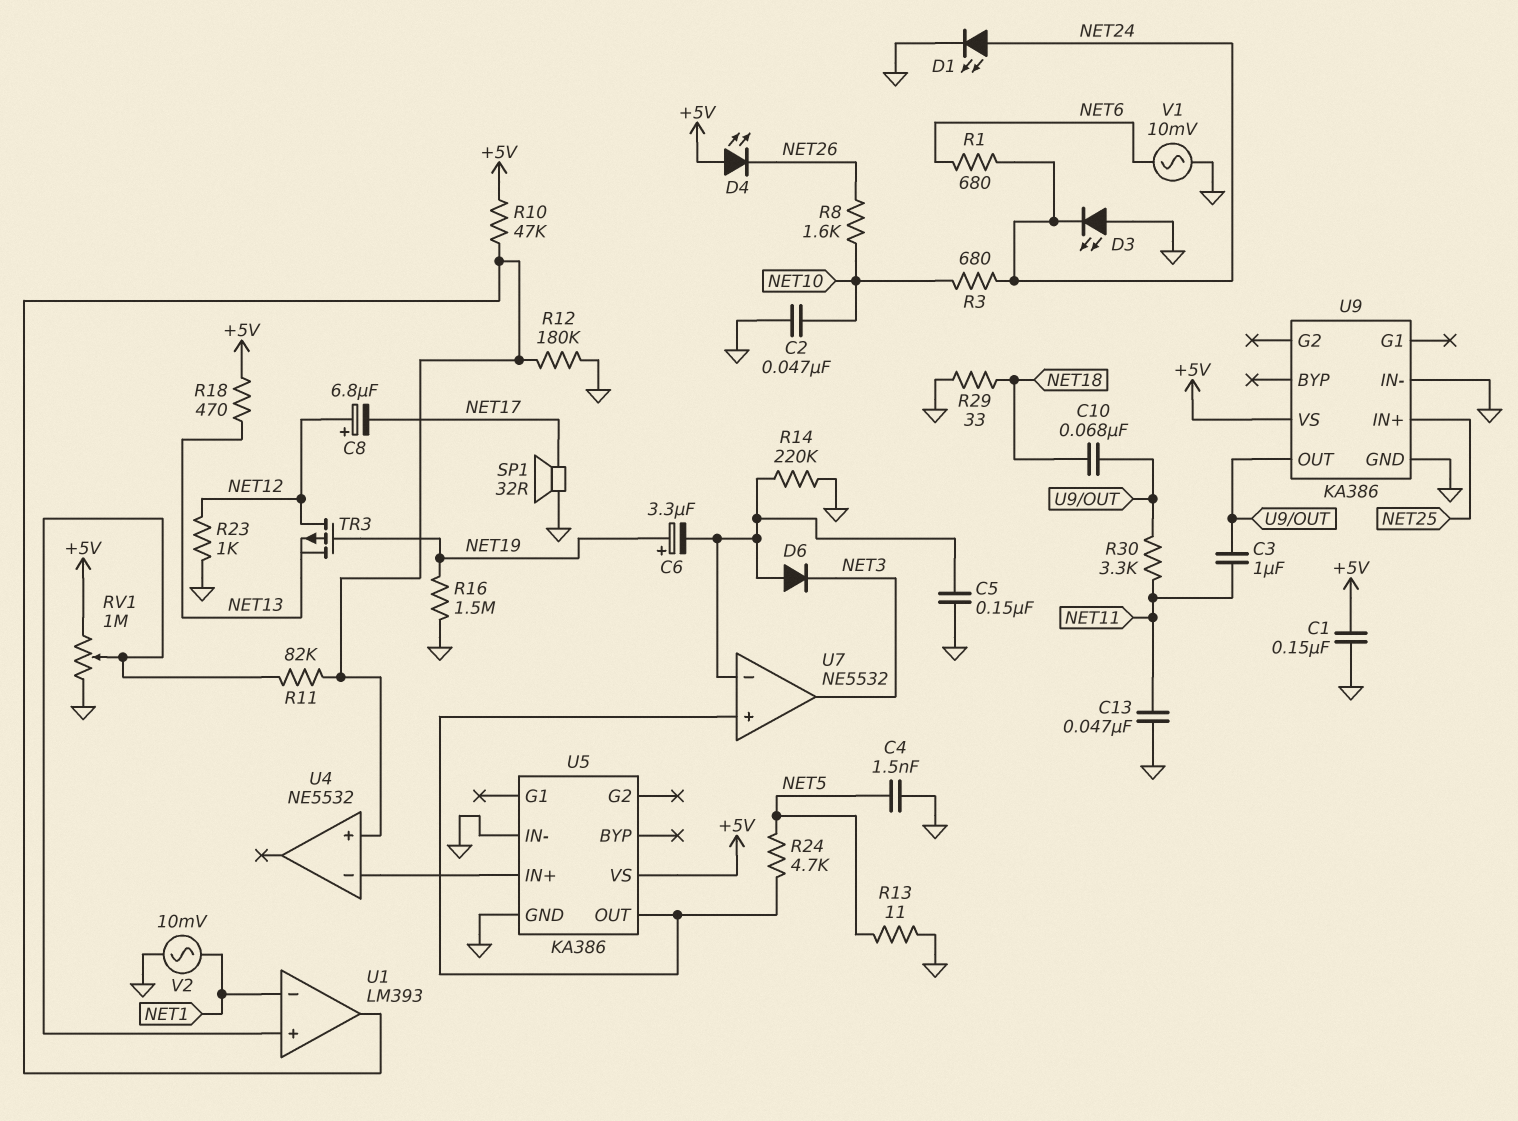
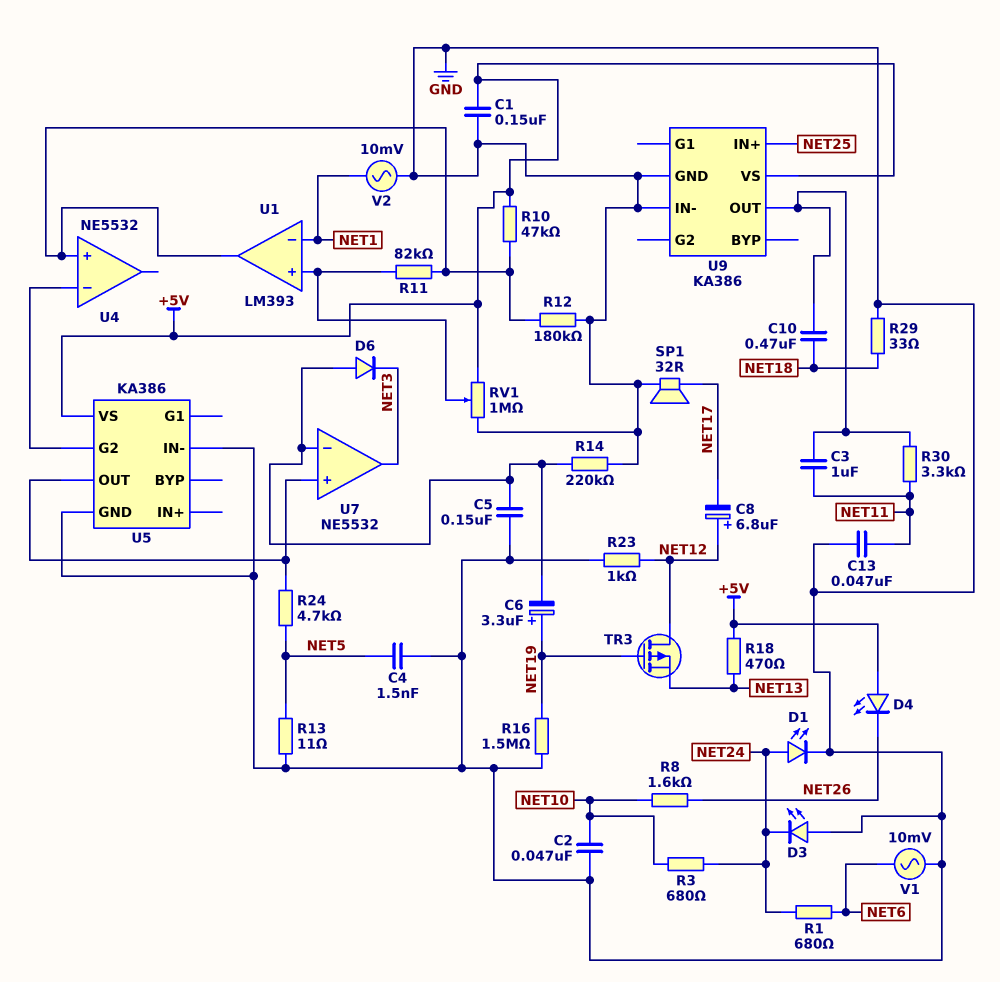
C10: 68nF (NET18, U9/OUT) -> 470nF (NET18, U9/OUT)
U5 pin G2: none -> U4/in-
U5 pin IN+: U4/in- -> none

